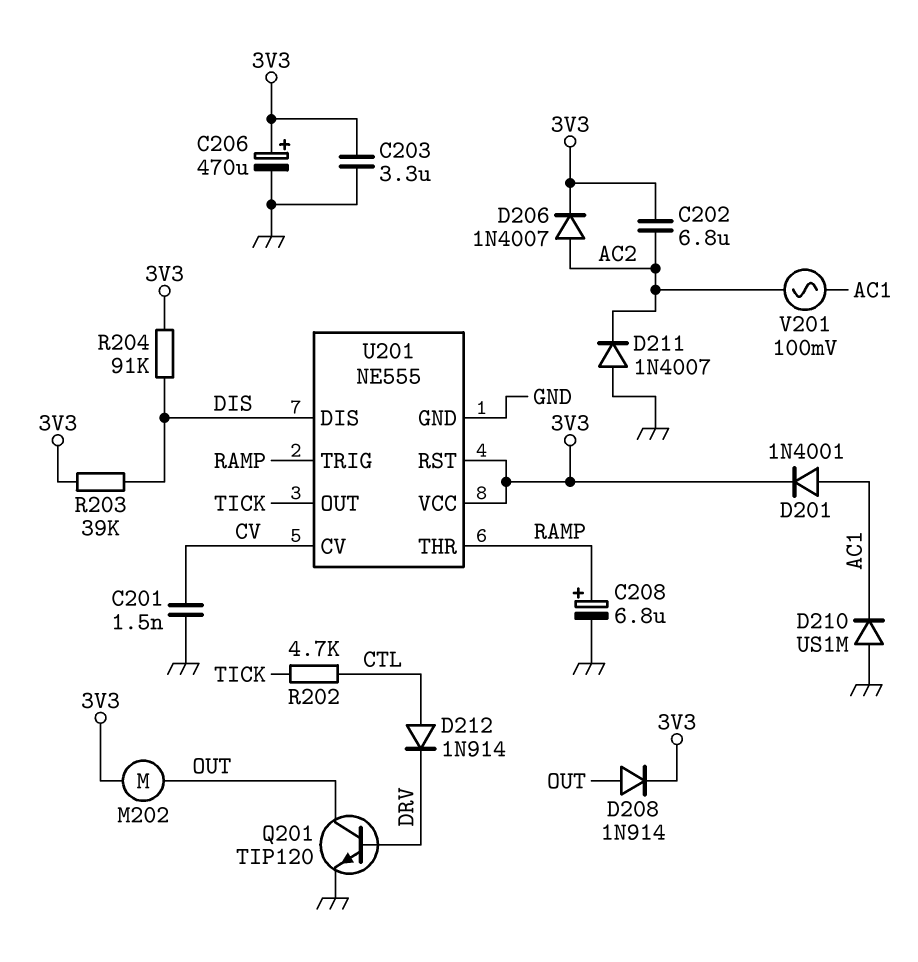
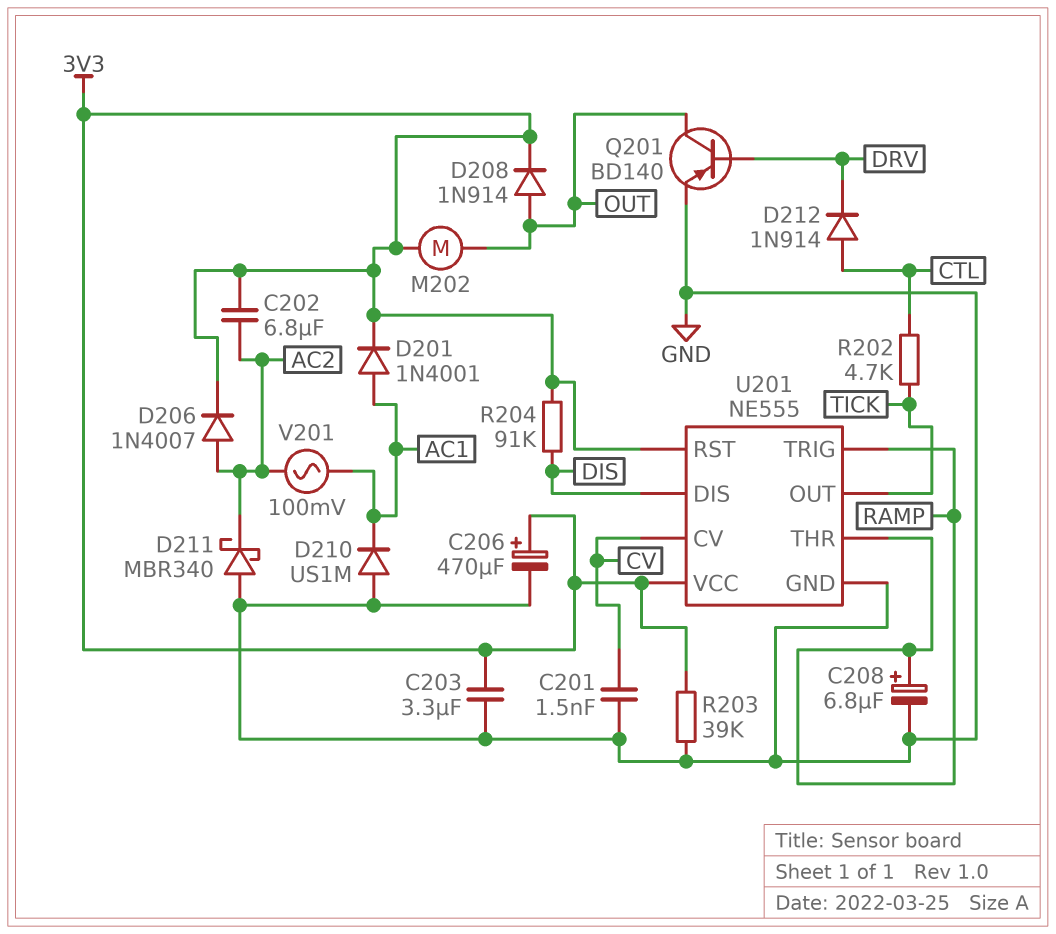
D211: diode 1N4007 (A GND, K AC2) -> schottky MBR340 (A GND, K AC2)
Q201: NPN TIP120 (B DRV, C OUT, E GND) -> PNP BD140 (B DRV, C OUT, E GND)
R203: 39k (3V3, DIS) -> 39k (3V3, GND)

